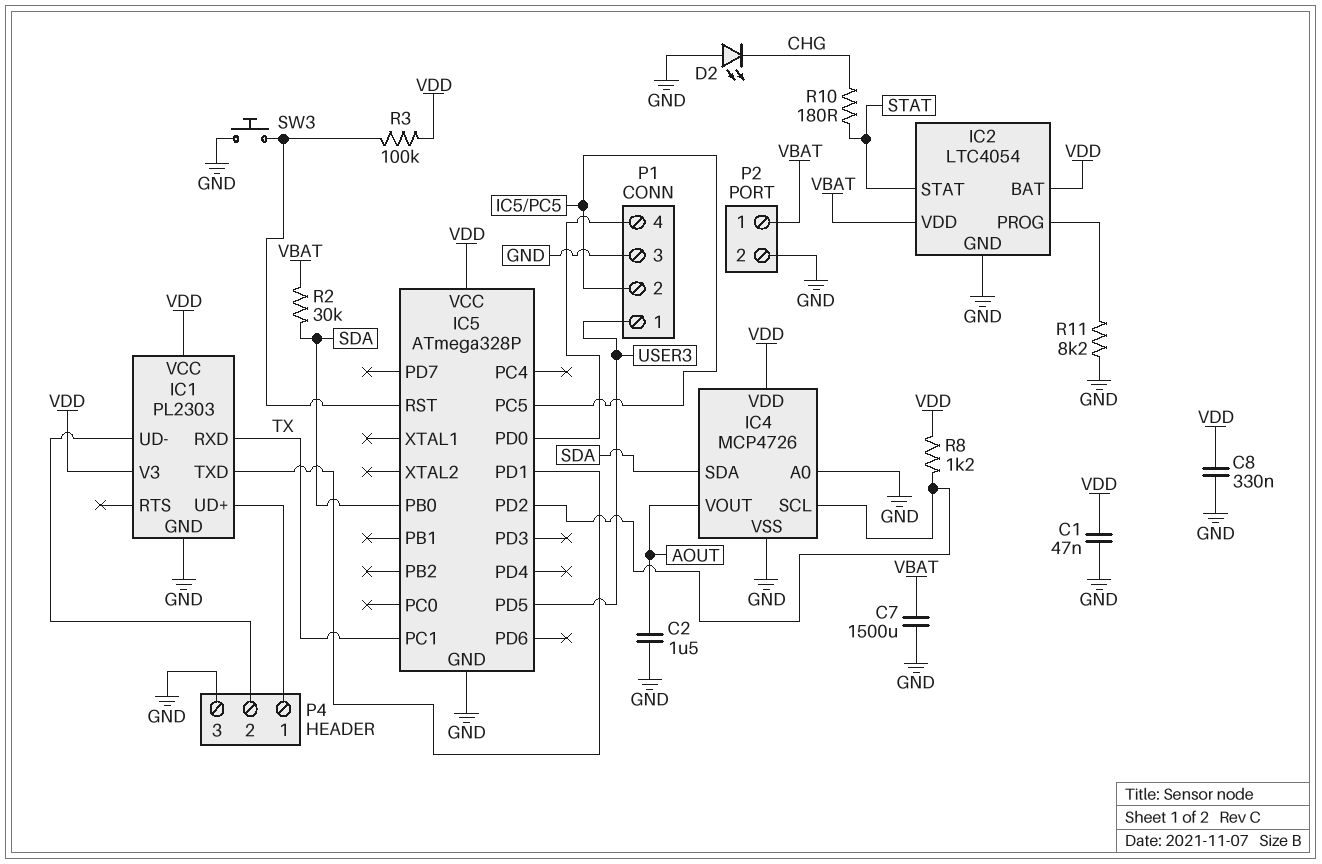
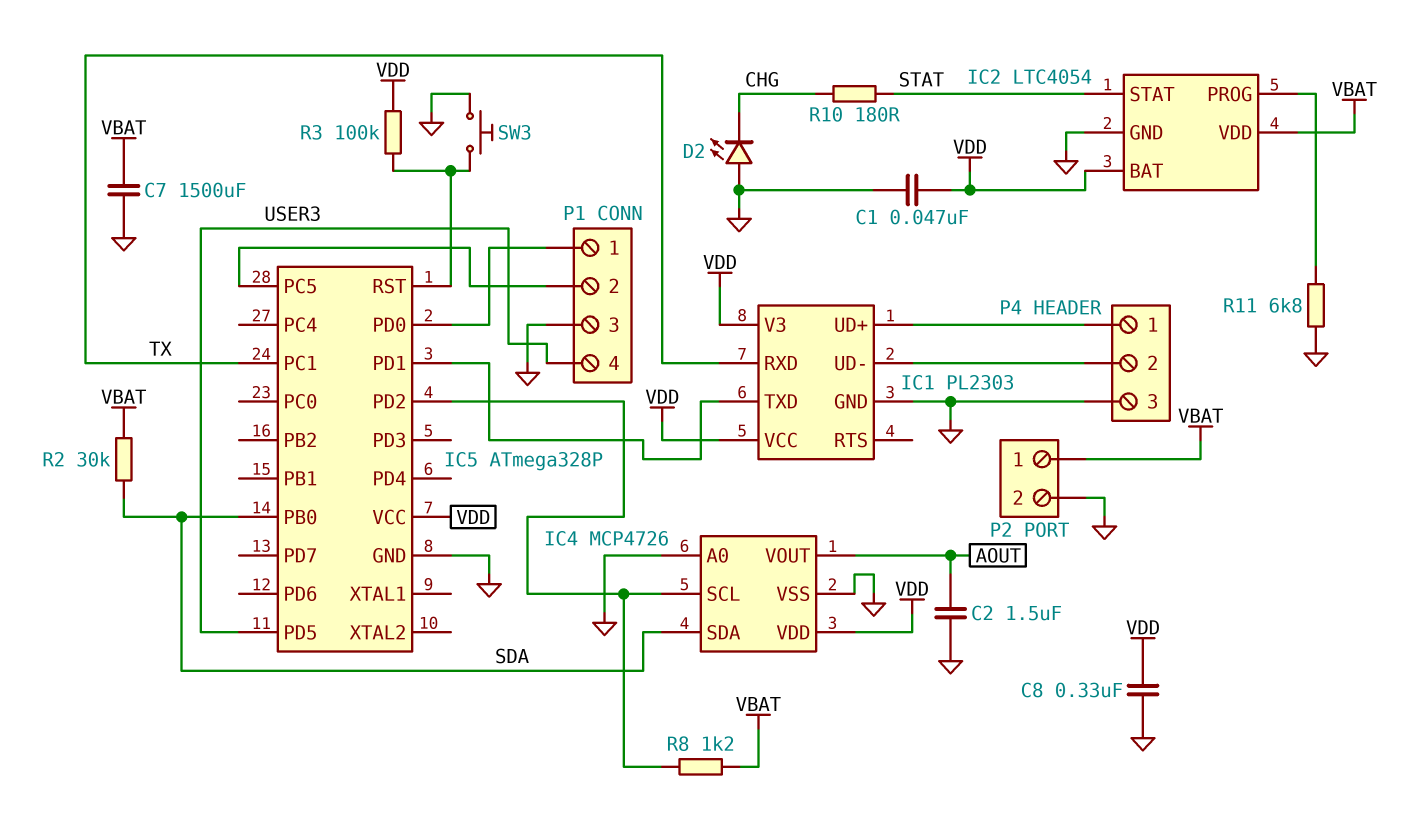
P1 pin 1: USER3 -> IC5/PD0
P1 pin 4: IC5/PD0 -> USER3
R8: 1.2k (IC4/SCL, VDD) -> 1.2k (IC4/SCL, VBAT)
R11: 8.2k (GND, IC2/PROG) -> 6.8k (GND, IC2/PROG)

